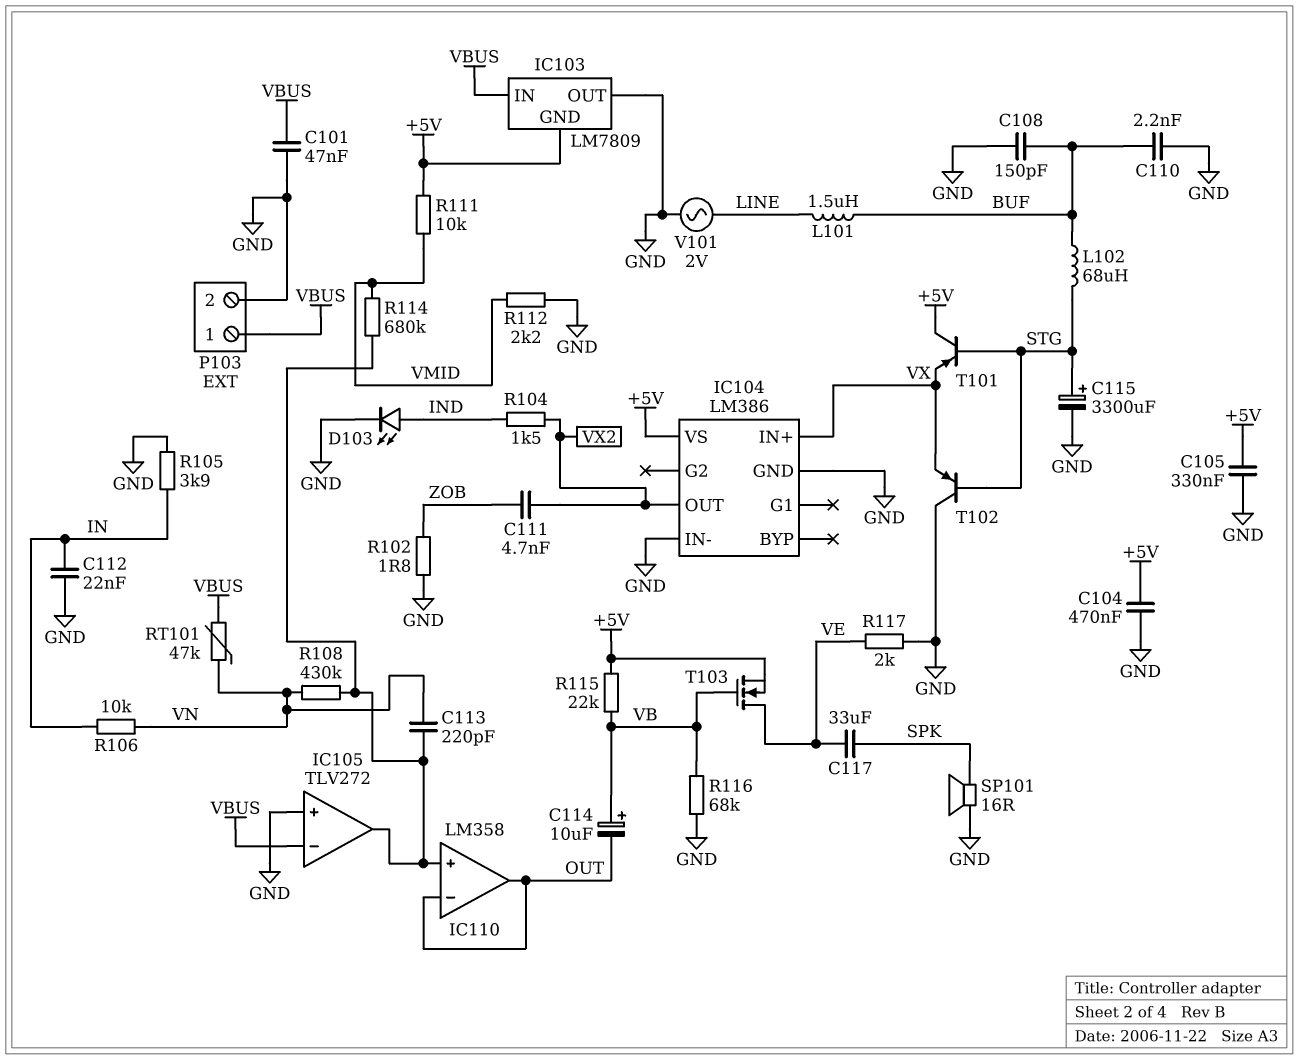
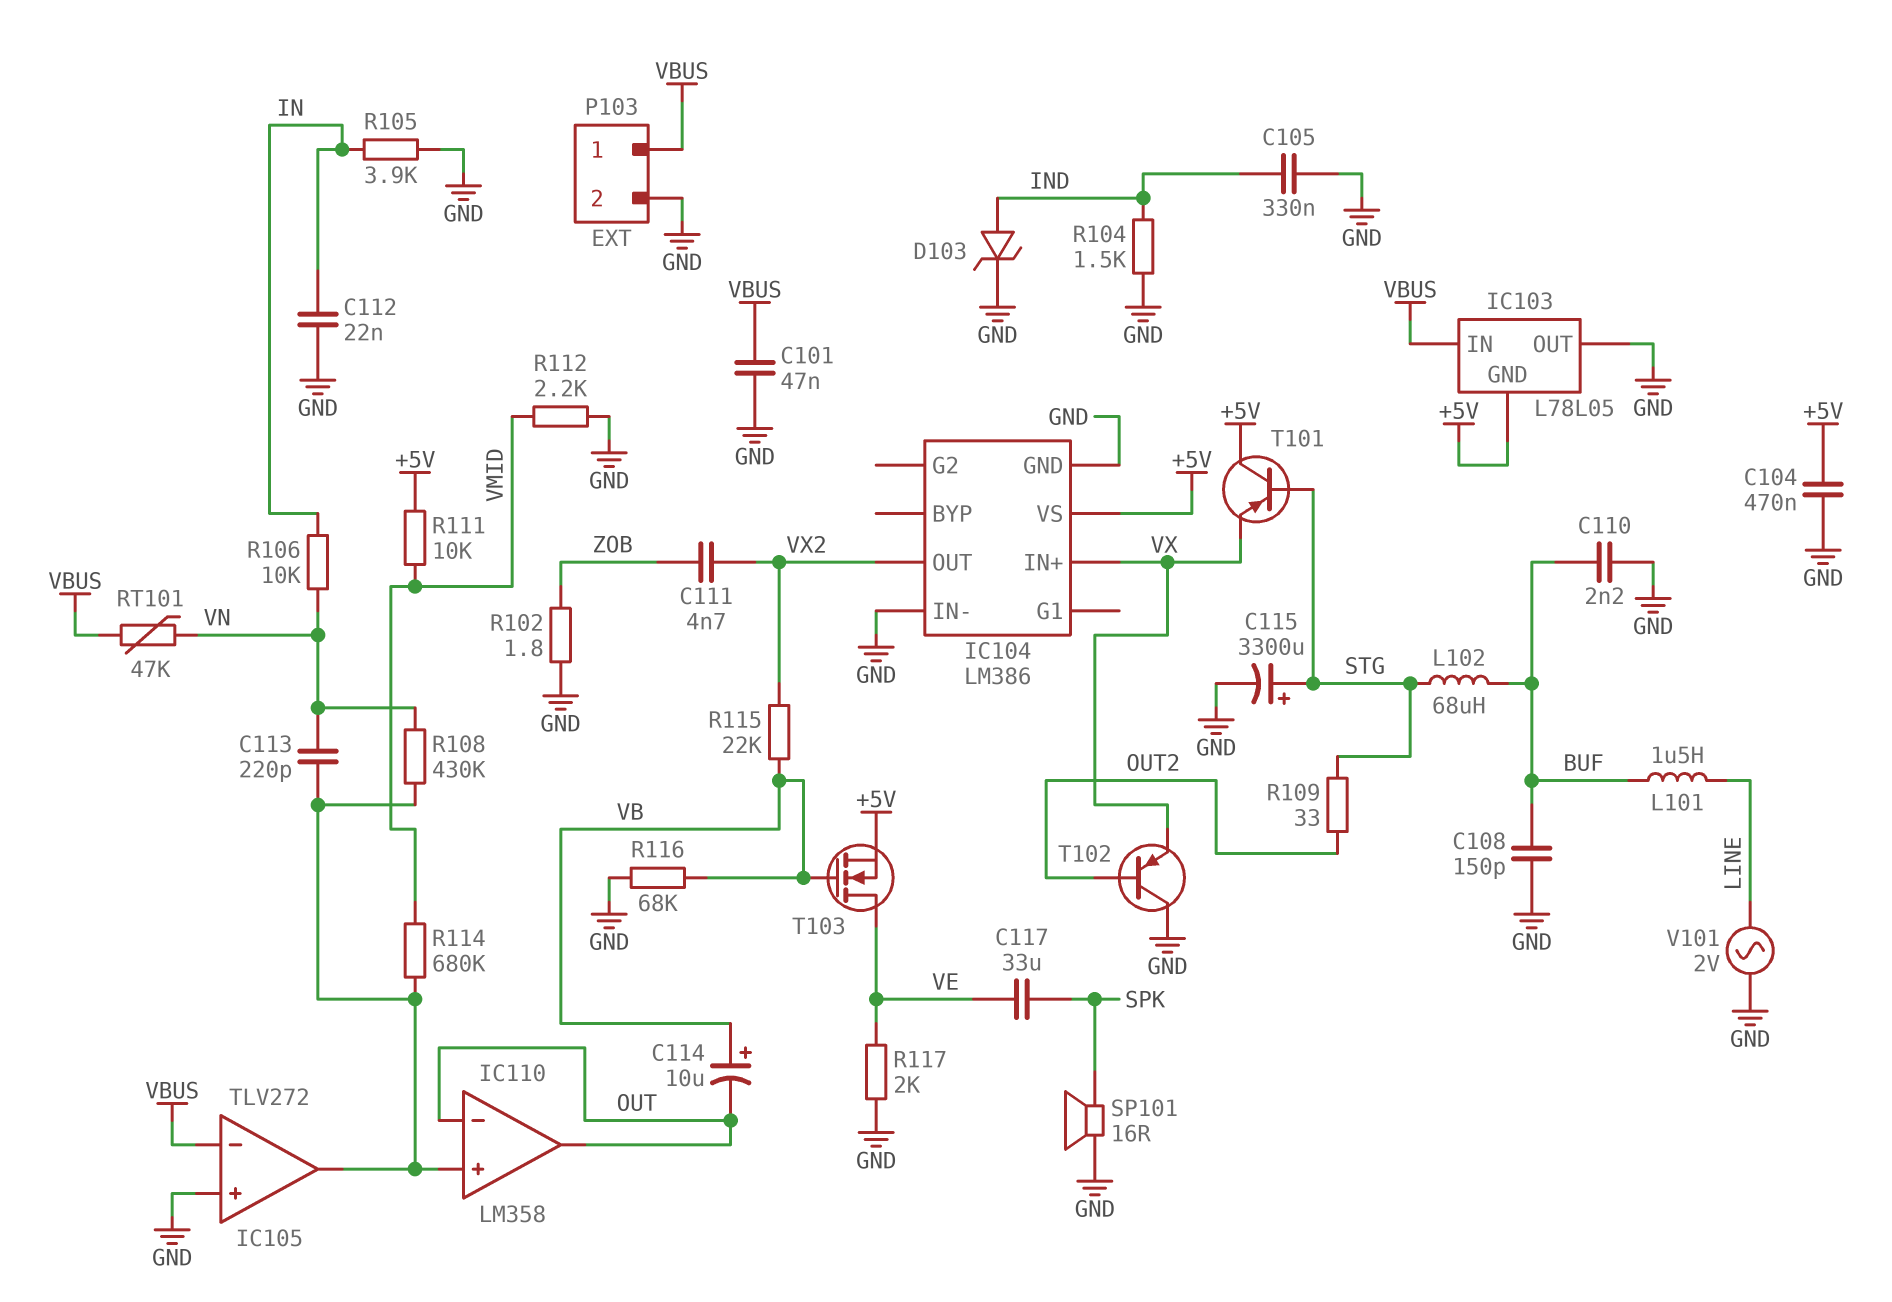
C105: 330nF (+5V, GND) -> 330nF (GND, IND)
D103: LED (A IND, K GND) -> zener (A IND, K GND)
IC103: LM7809 -> L78L05
R104: 1.5k (IND, VX2) -> 1.5k (GND, IND)
R109: none -> 33 (OUT2, STG)
R115: 22k (+5V, VB) -> 22k (VB, VX2)
T102: PNP (B STG, C GND, E VX) -> PNP (B OUT2, C GND, E VX)

